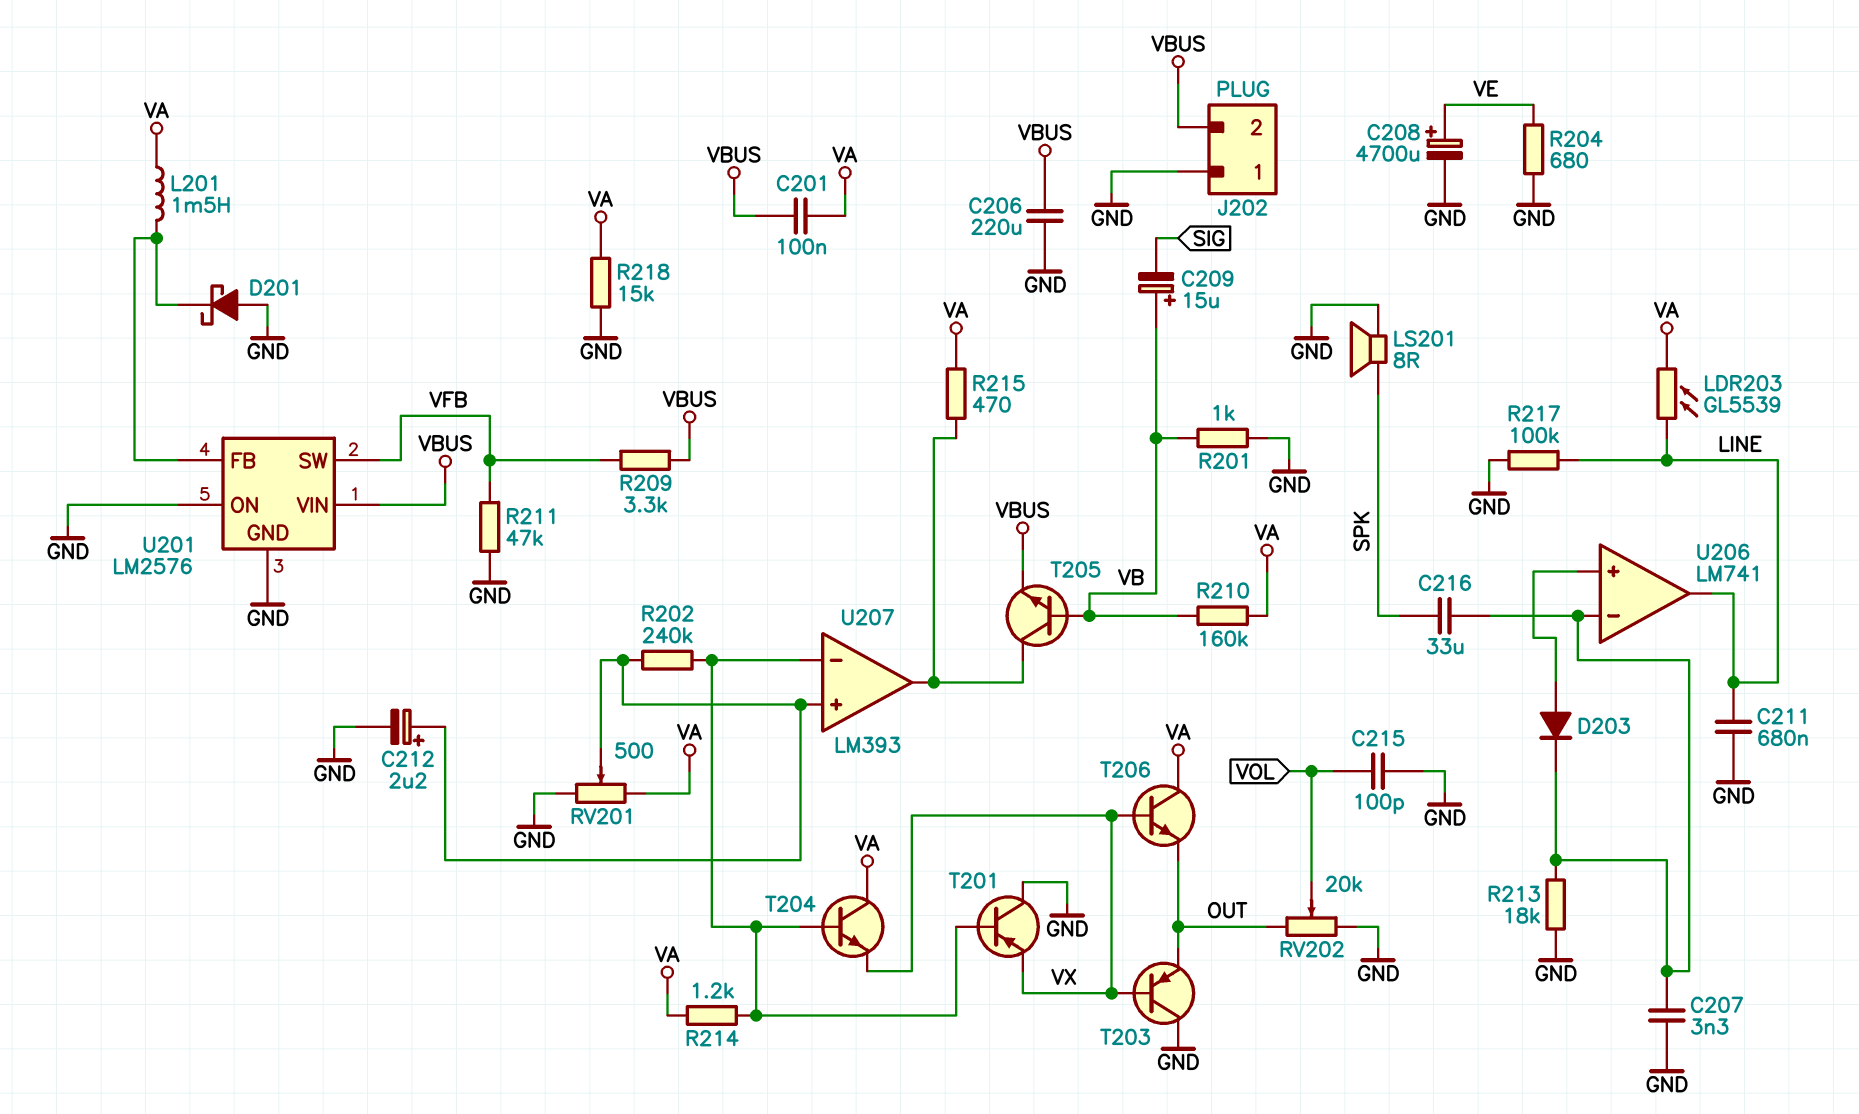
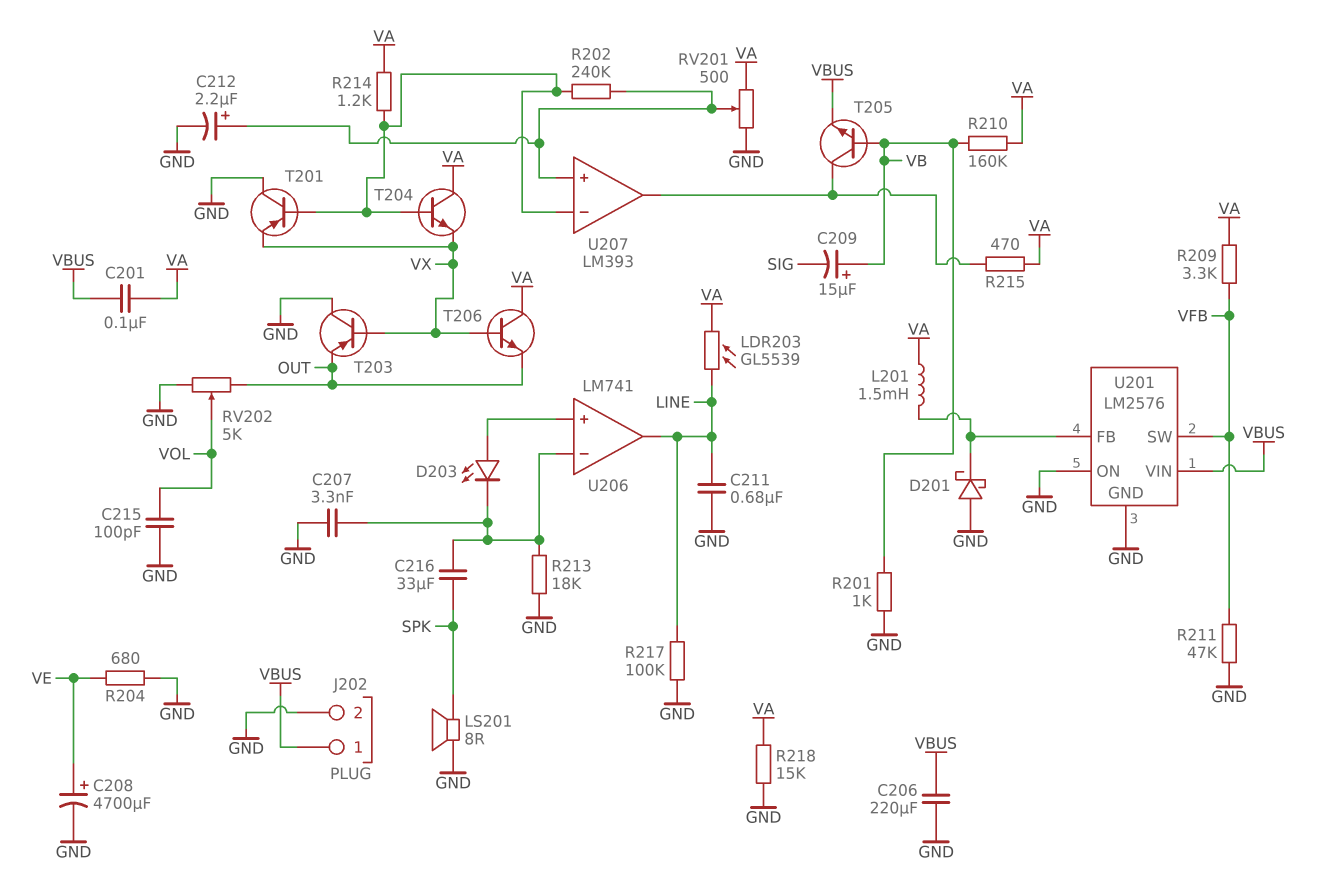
D203: diode (A U206/in+, K U206/in-) -> LED (A U206/in+, K U206/in-)
J202 pin 1: GND -> VBUS
J202 pin 2: VBUS -> GND
R209: 3.3k (VBUS, VFB) -> 3.3k (VA, VFB)
RV202: 20k (GND, OUT, wiper VOL) -> 5k (GND, OUT, wiper VOL)

